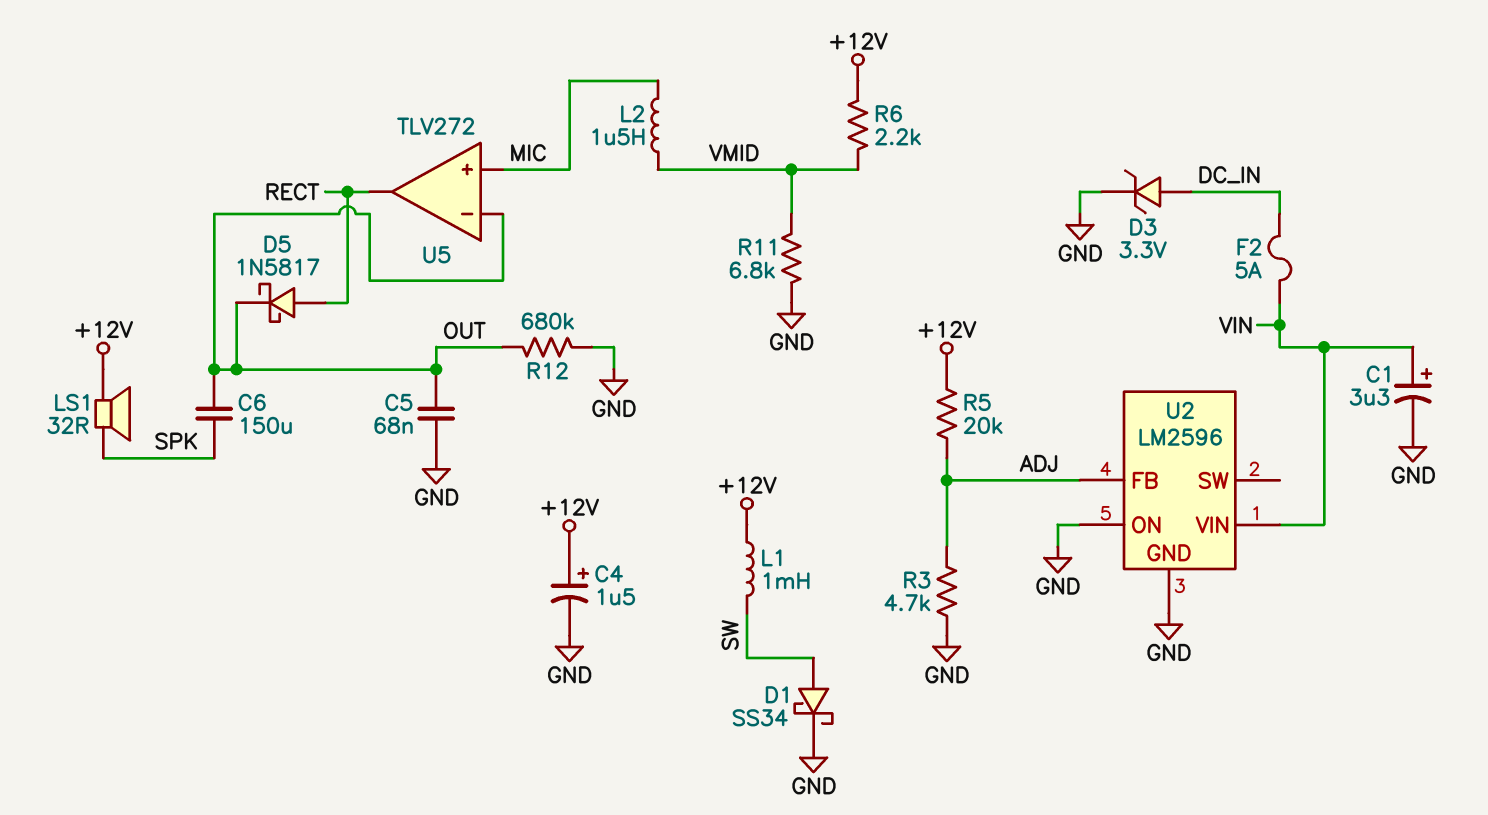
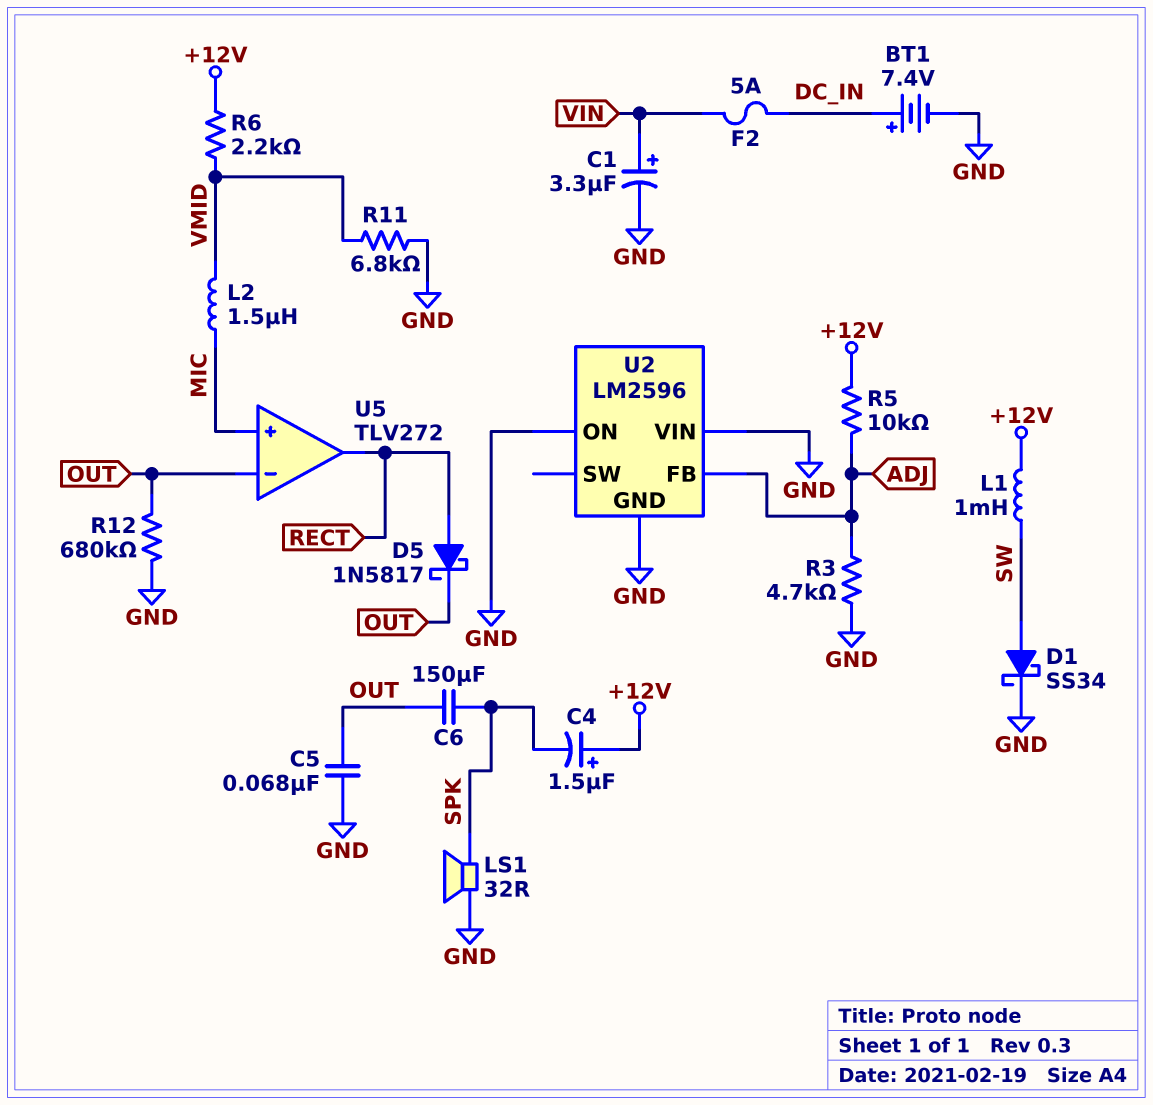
BT1: none -> 7.4V (plus DC_IN, minus GND)
C4: 1.5uF (plus +12V, minus GND) -> 1.5uF (plus +12V, minus SPK)
D3: zener 3.3V (A DC_IN, K GND) -> none
LS1: speaker 32R (+12V, SPK) -> speaker 32R (GND, SPK)
R5: 20k (+12V, ADJ) -> 10k (+12V, ADJ)
U2 pin VIN: VIN -> GND

